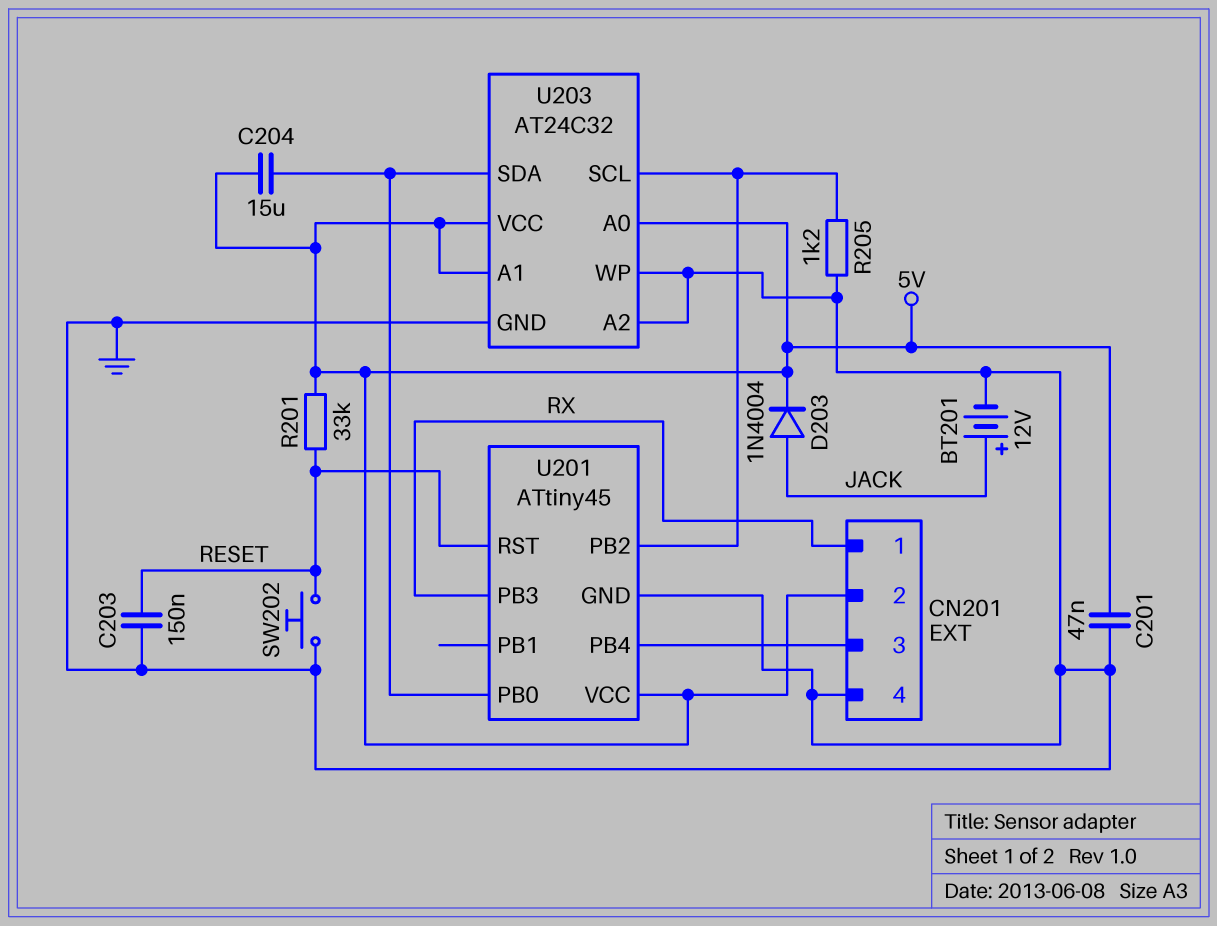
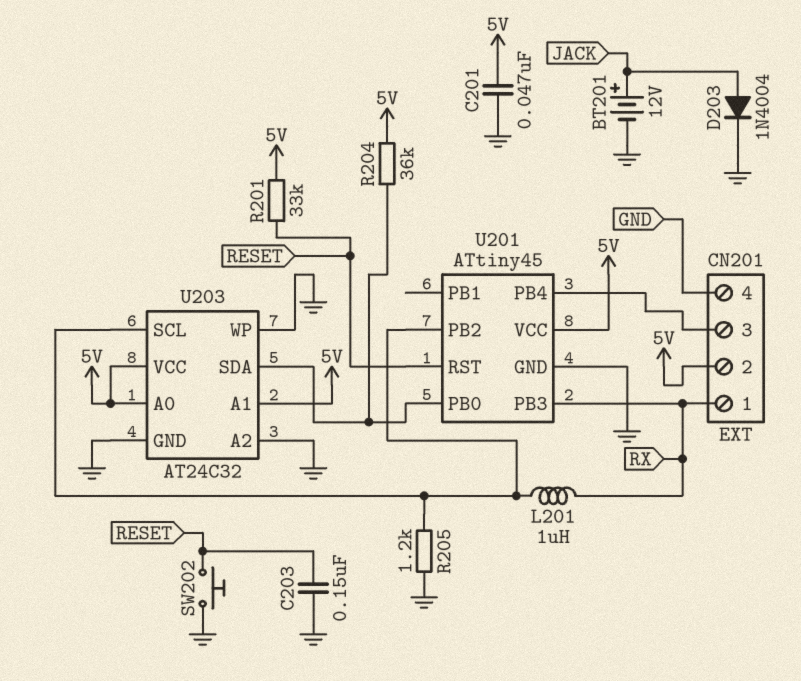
C204: 15uF (5V, U201/PB0) -> none
D203: diode 1N4004 (A JACK, K 5V) -> diode 1N4004 (A JACK, K GND)
L201: none -> 1uH (RX, U201/PB2)
R204: none -> 36k (5V, U201/PB0)

